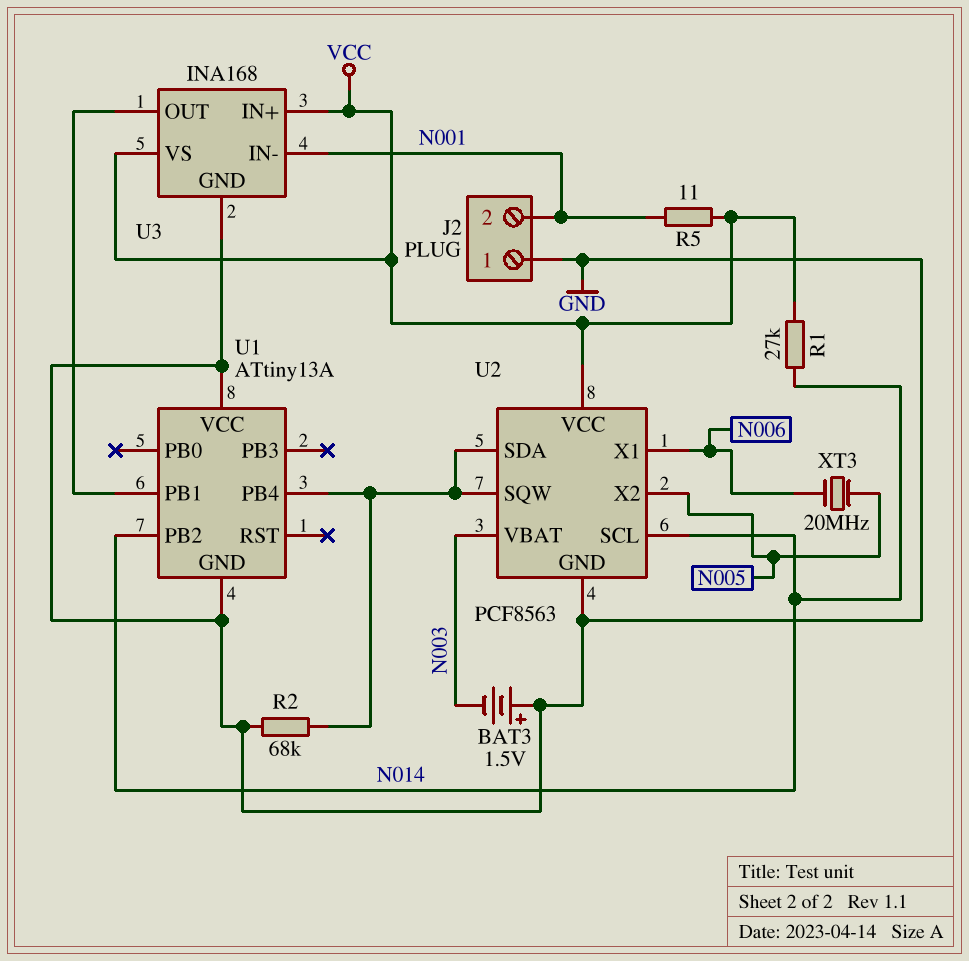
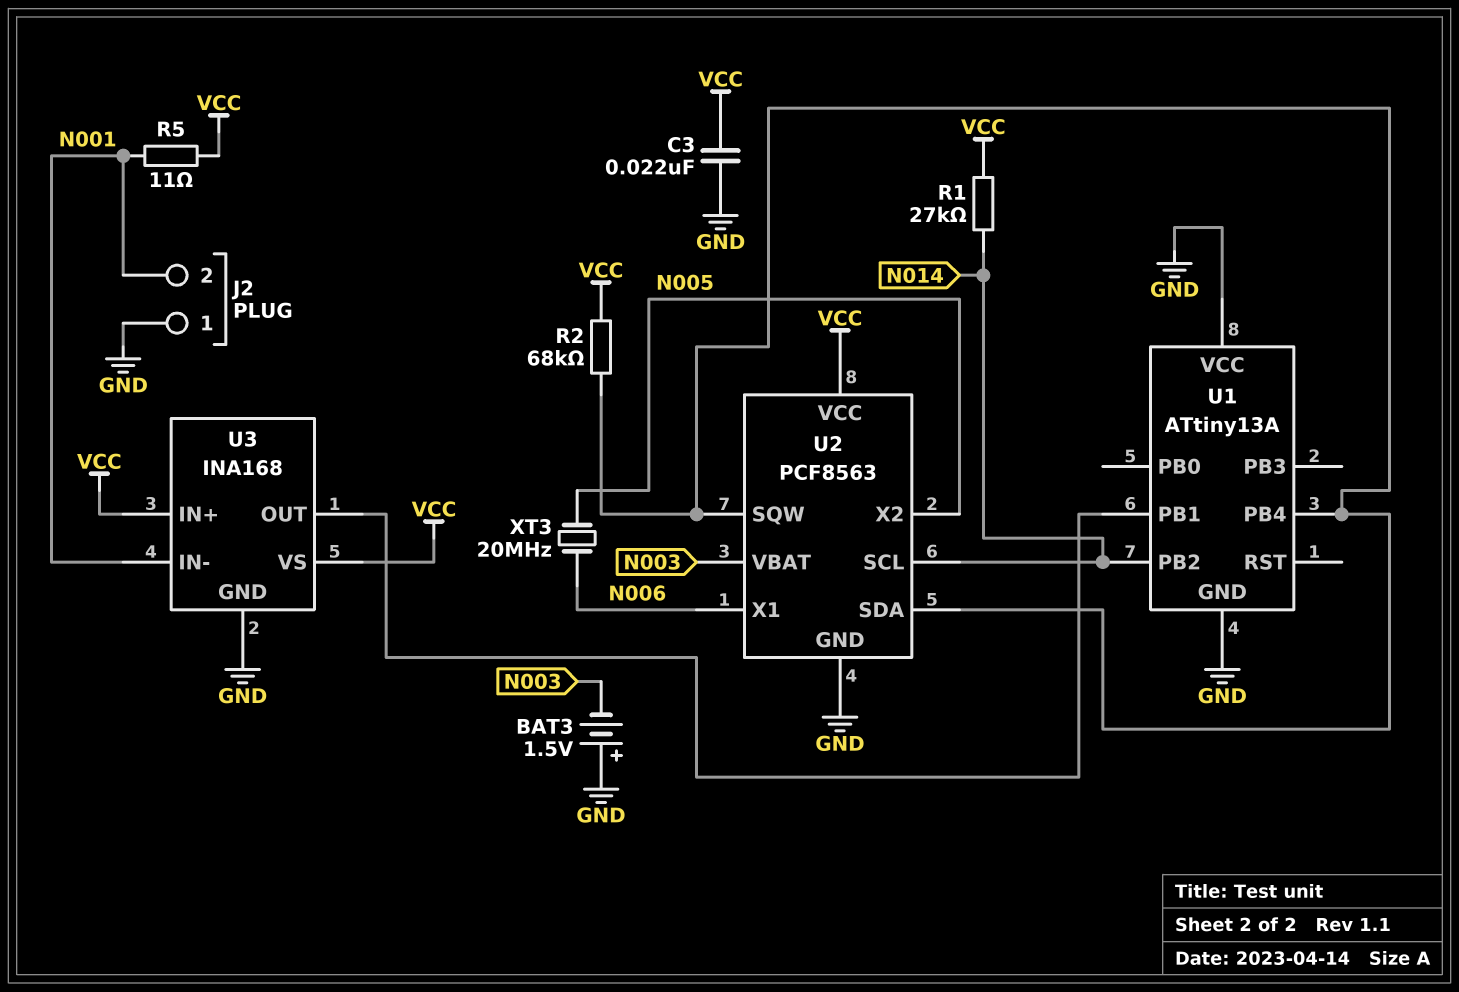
C3: none -> 22nF (GND, VCC)
R2: 68k (GND, U1/PB4) -> 68k (U1/PB4, VCC)

